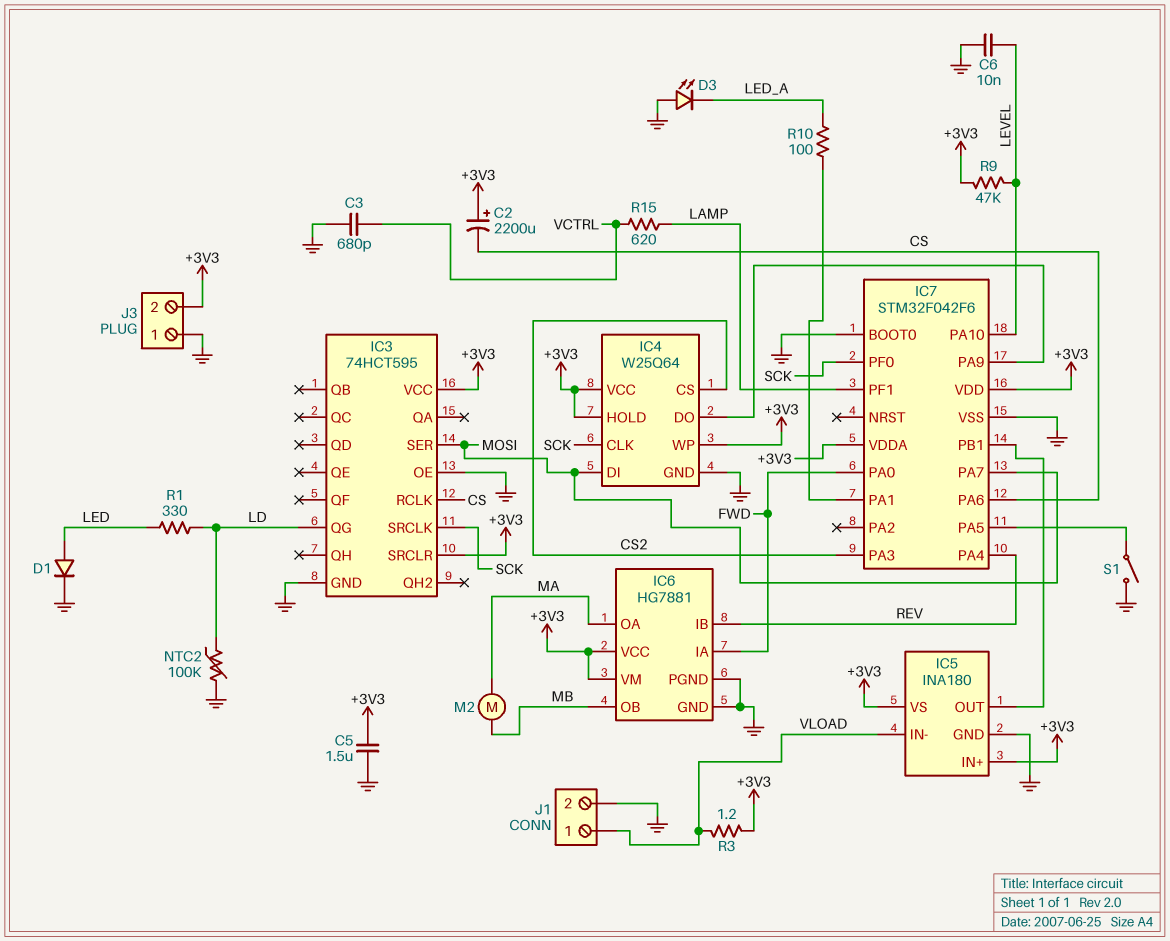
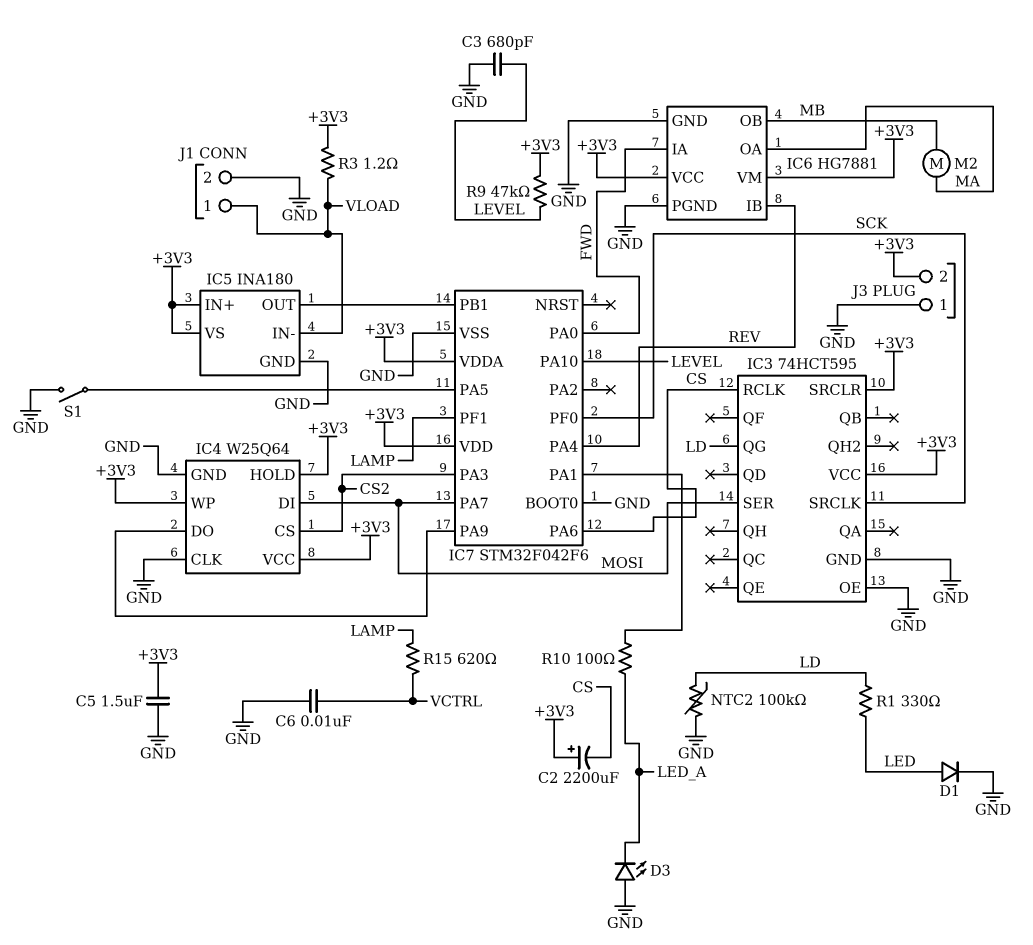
C3: 680pF (GND, VCTRL) -> 680pF (GND, LEVEL)
C6: 10nF (GND, LEVEL) -> 10nF (GND, VCTRL)
IC4 pin CLK: SCK -> GND

